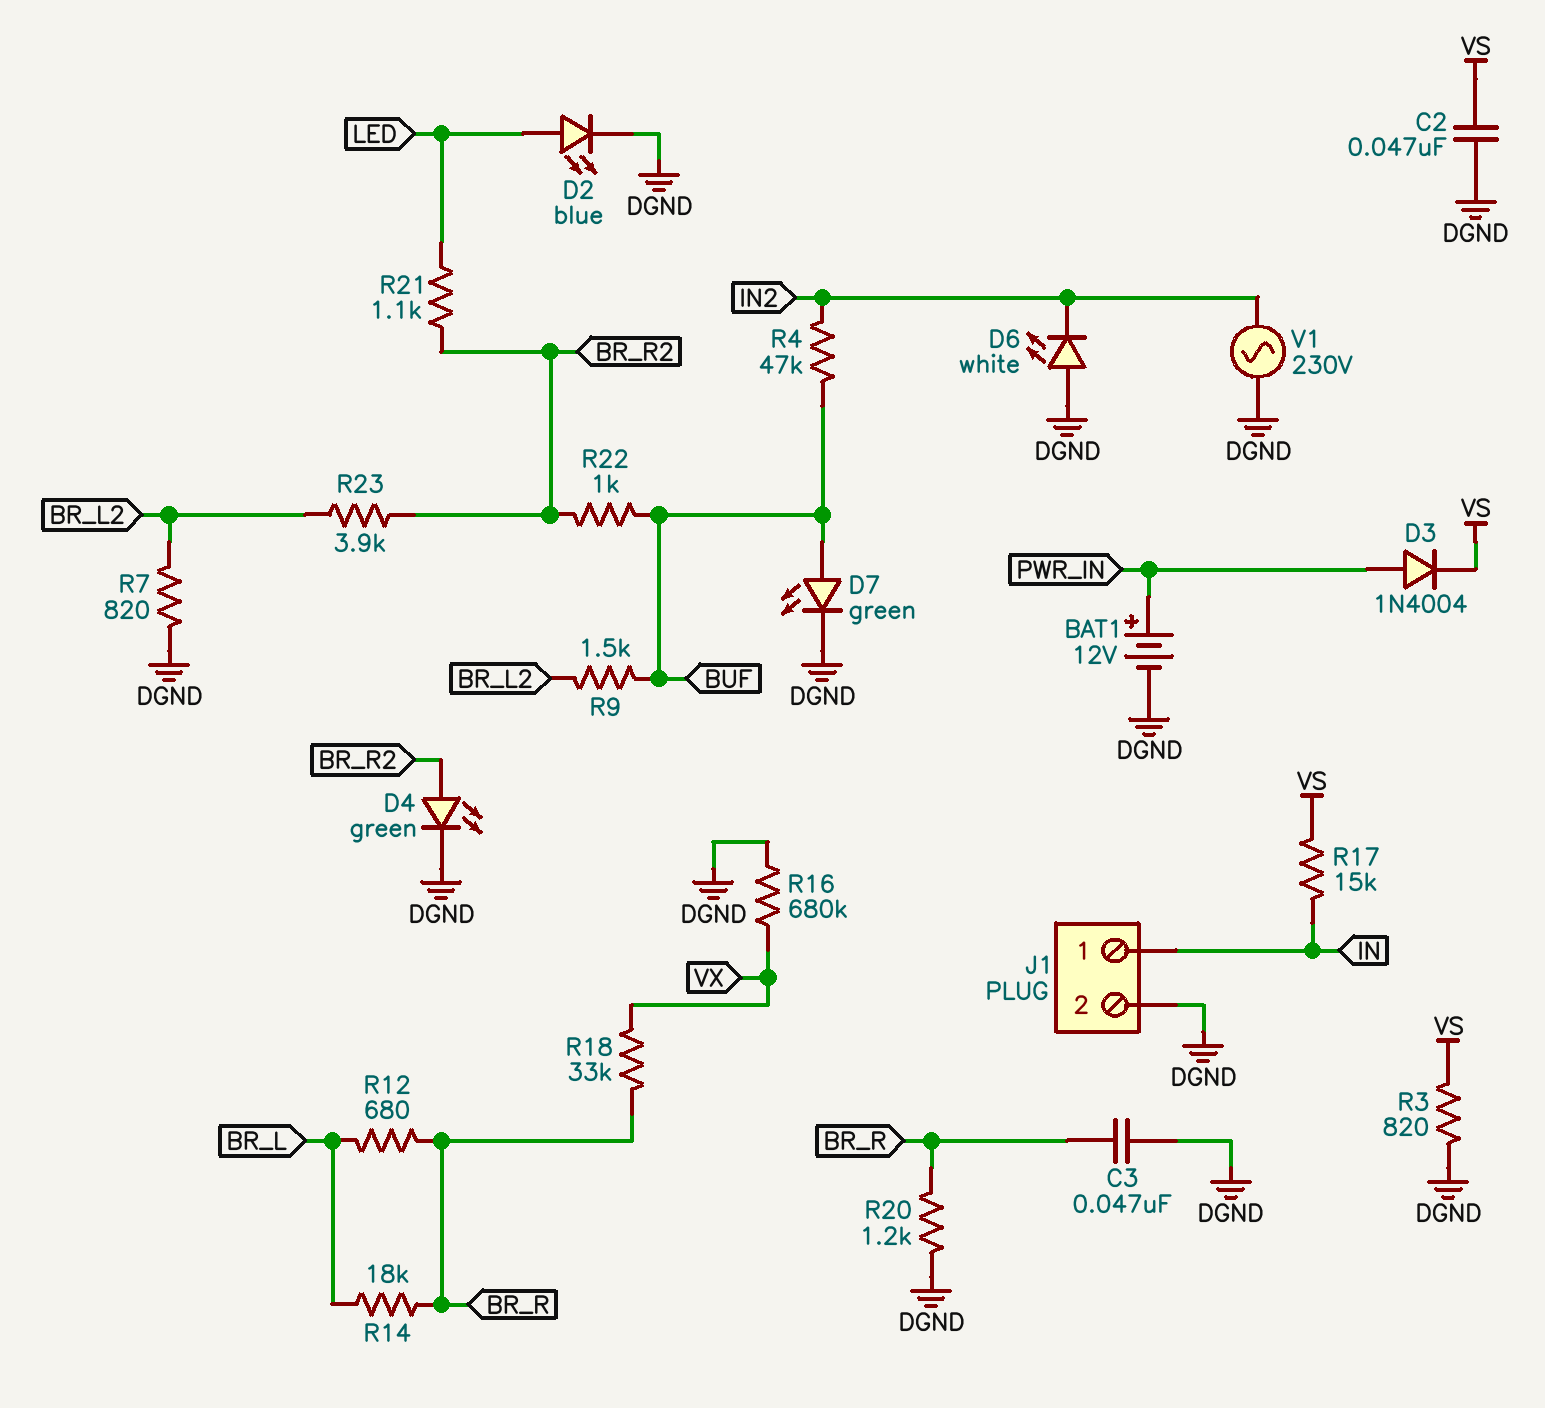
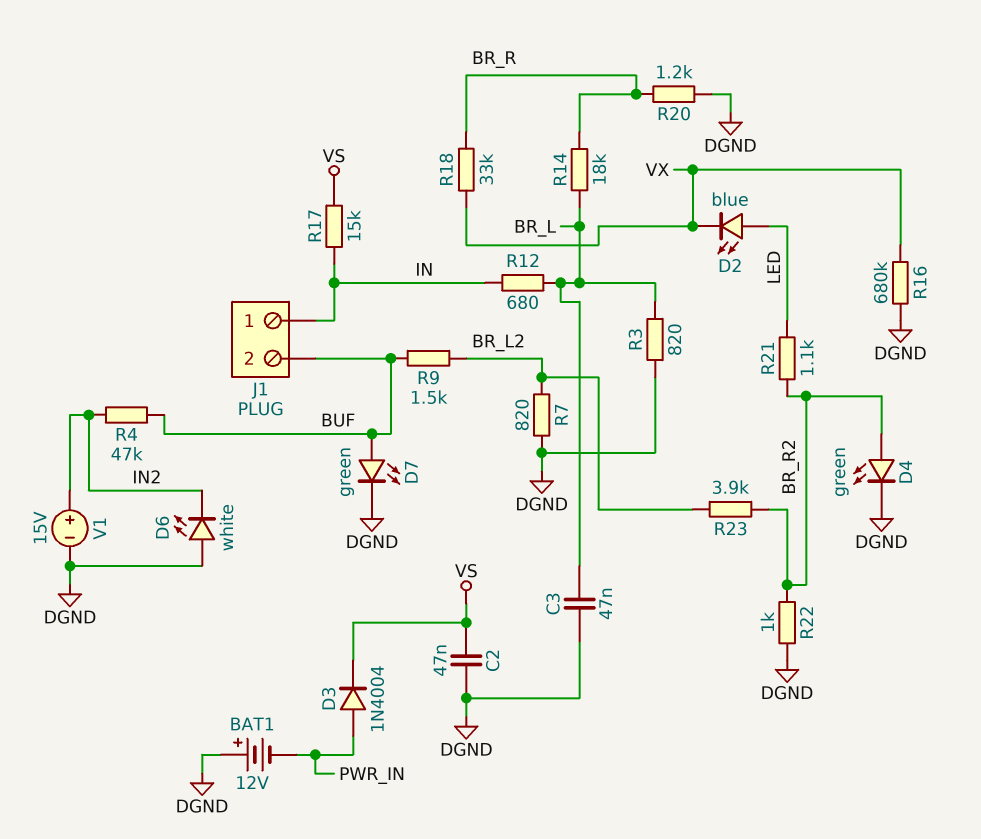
BAT1: 12V (plus PWR_IN, minus DGND) -> 12V (plus DGND, minus PWR_IN)
C3: 47nF (BR_R, DGND) -> 47nF (BR_L, DGND)
D2: LED blue (A LED, K DGND) -> LED blue (A LED, K VX)
J1 pin 2: DGND -> BUF
R3: 820 (DGND, VS) -> 820 (BR_L, DGND)
R12: 680 (BR_L, BR_R) -> 680 (BR_L, IN)
R22: 1k (BR_R2, BUF) -> 1k (BR_R2, DGND)
V1: AC 230V (DGND, IN2) -> 15V (plus IN2, minus DGND)

